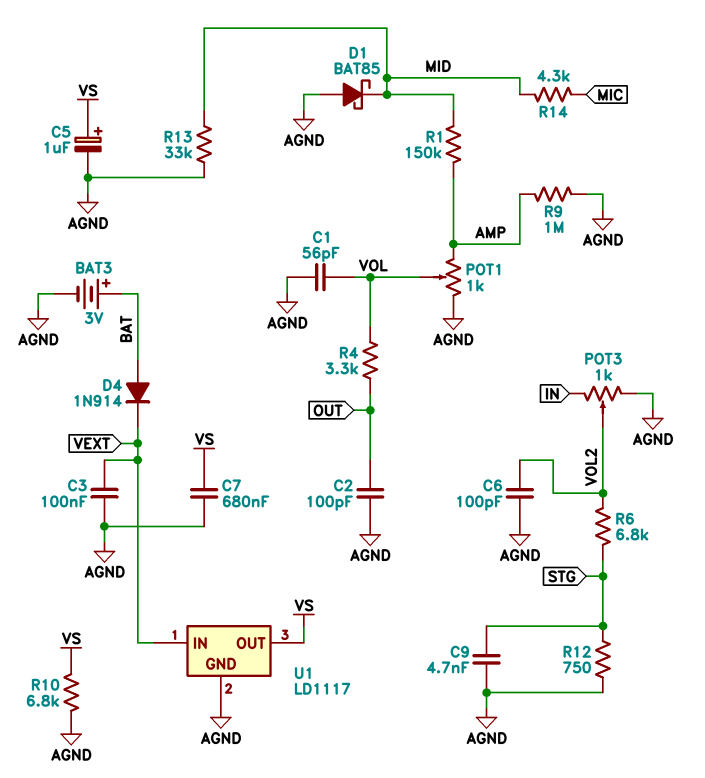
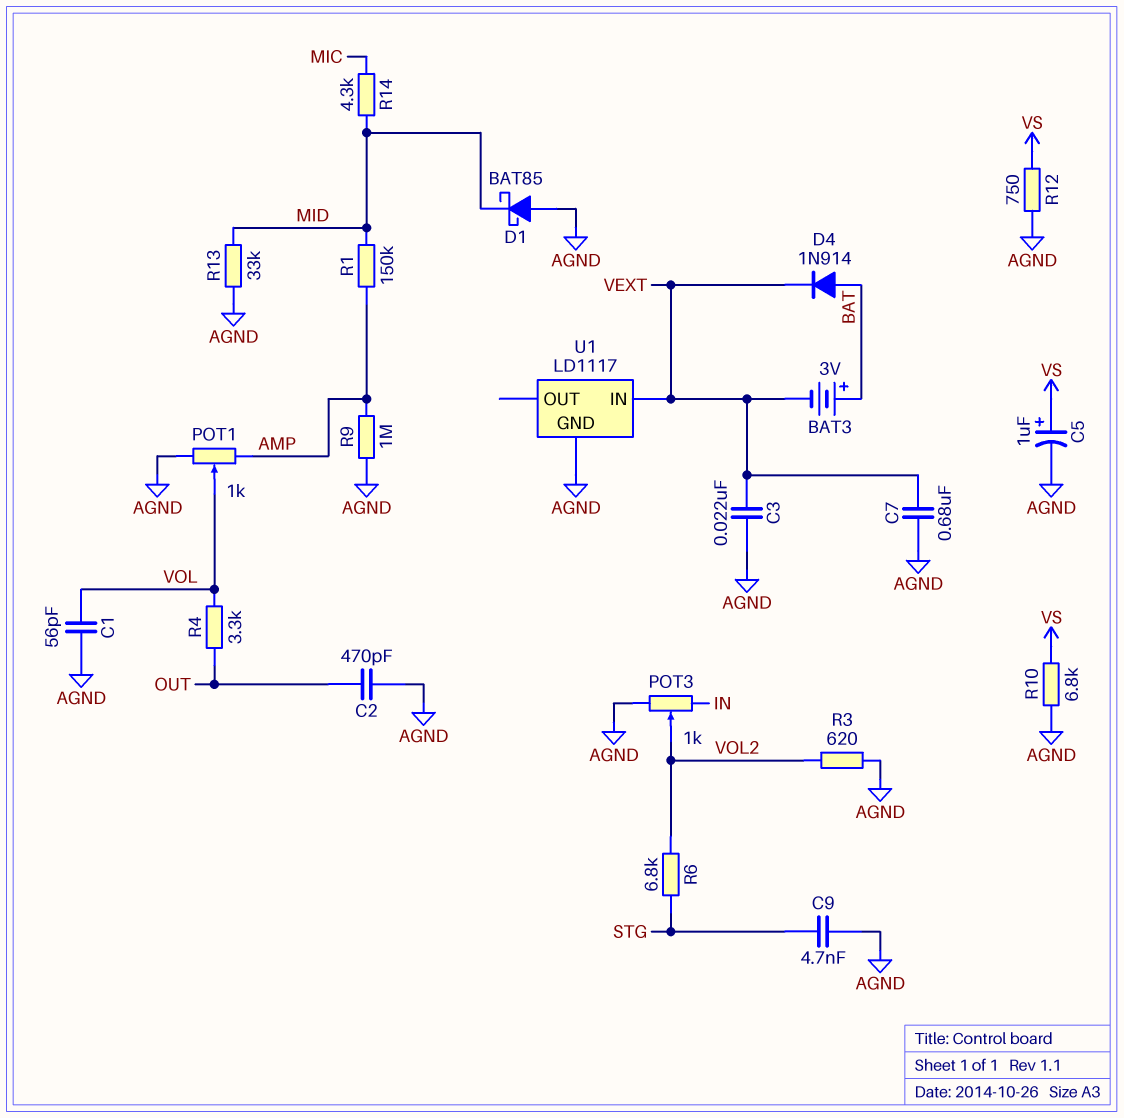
BAT3: 3V (plus BAT, minus AGND) -> 3V (plus BAT, minus VEXT)
C2: 100pF (AGND, OUT) -> 470pF (AGND, OUT)
C3: 100nF (AGND, VEXT) -> 22nF (AGND, VEXT)
C6: 100pF (AGND, VOL2) -> none
C7: 680nF (AGND, VS) -> 680nF (AGND, VEXT)
R3: none -> 620 (AGND, VOL2)
R12: 750 (AGND, STG) -> 750 (AGND, VS)
U1 pin OUT: VS -> none

